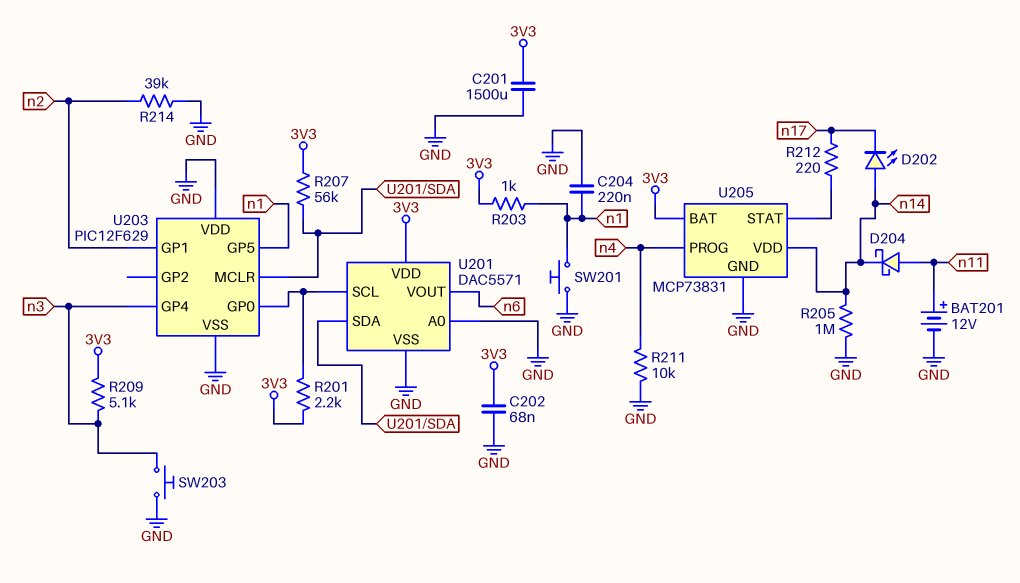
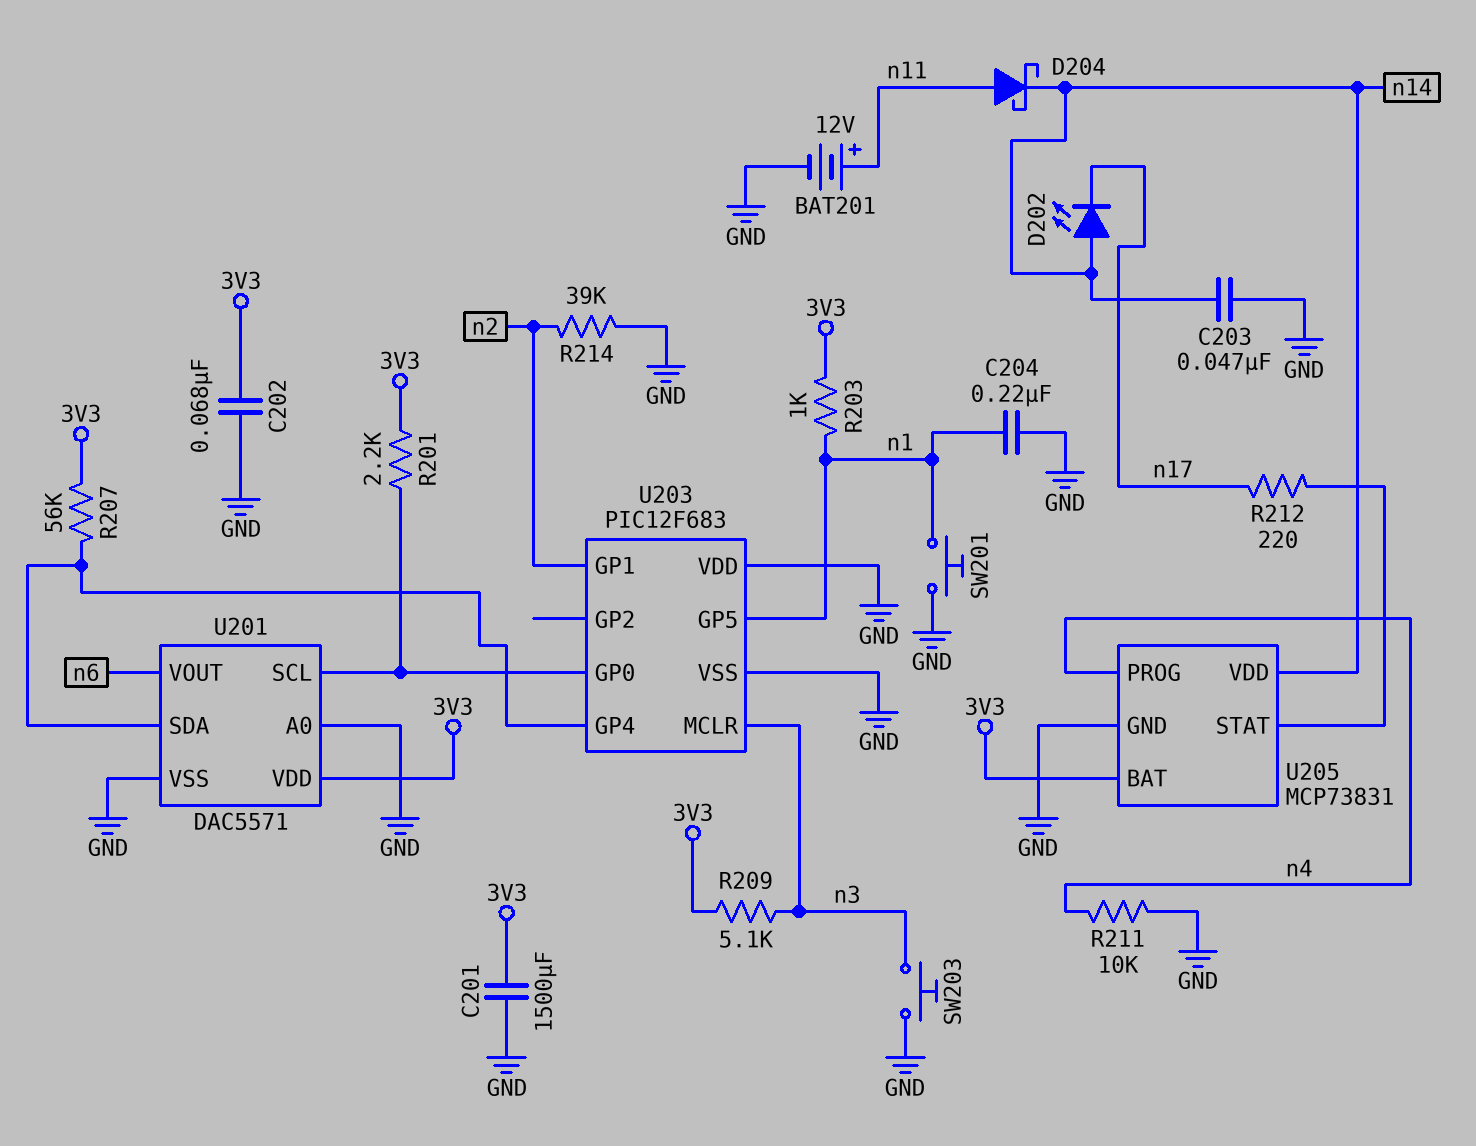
C203: none -> 47nF (GND, n14)
R205: 1M (GND, n14) -> none
U203: PIC12F629 -> PIC12F683
U203 pin GP4: n3 -> U201/SDA
U203 pin MCLR: U201/SDA -> n3

